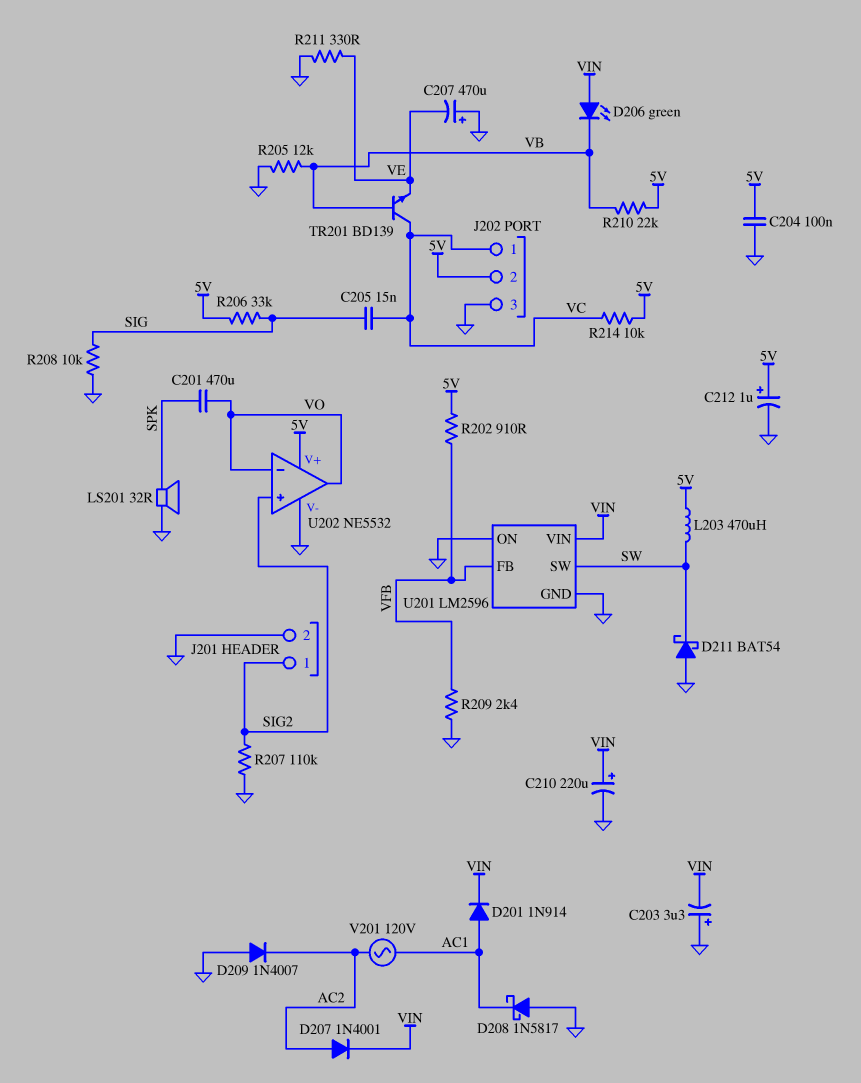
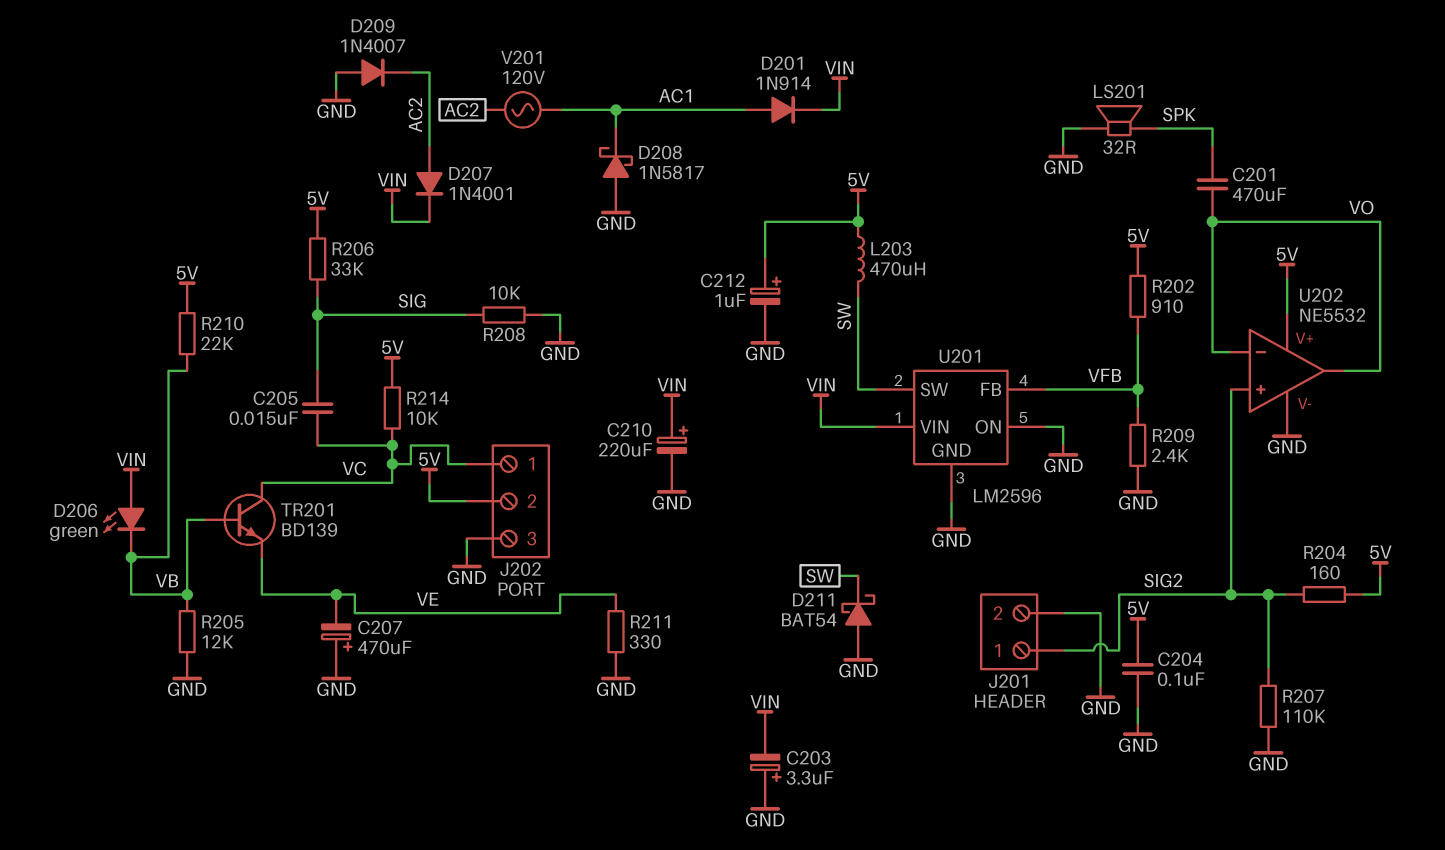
R204: none -> 160 (5V, SIG2)

